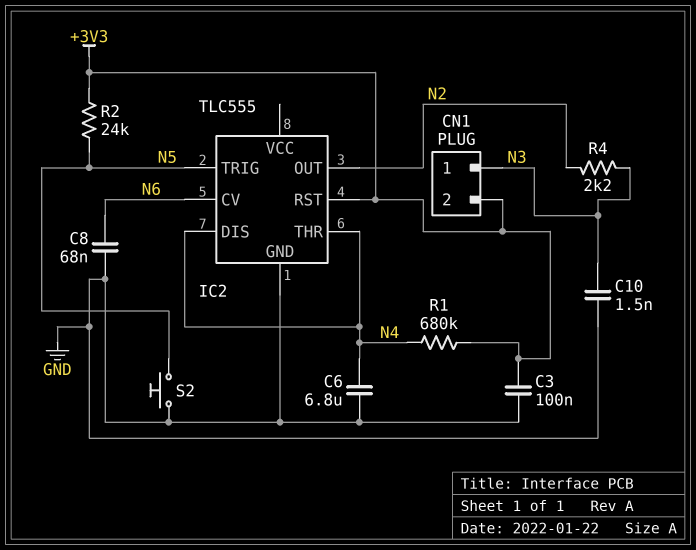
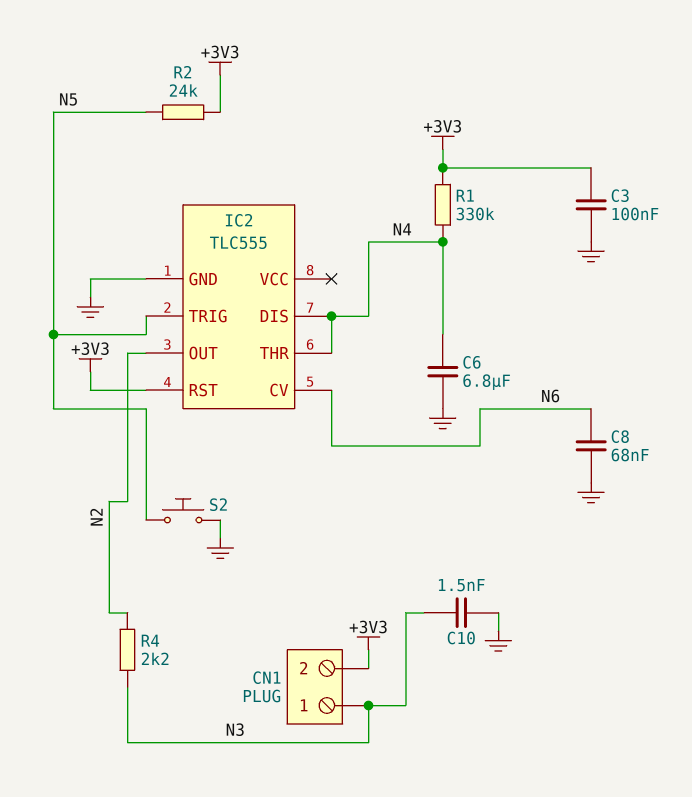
R1: 680k (+3V3, N4) -> 330k (+3V3, N4)

